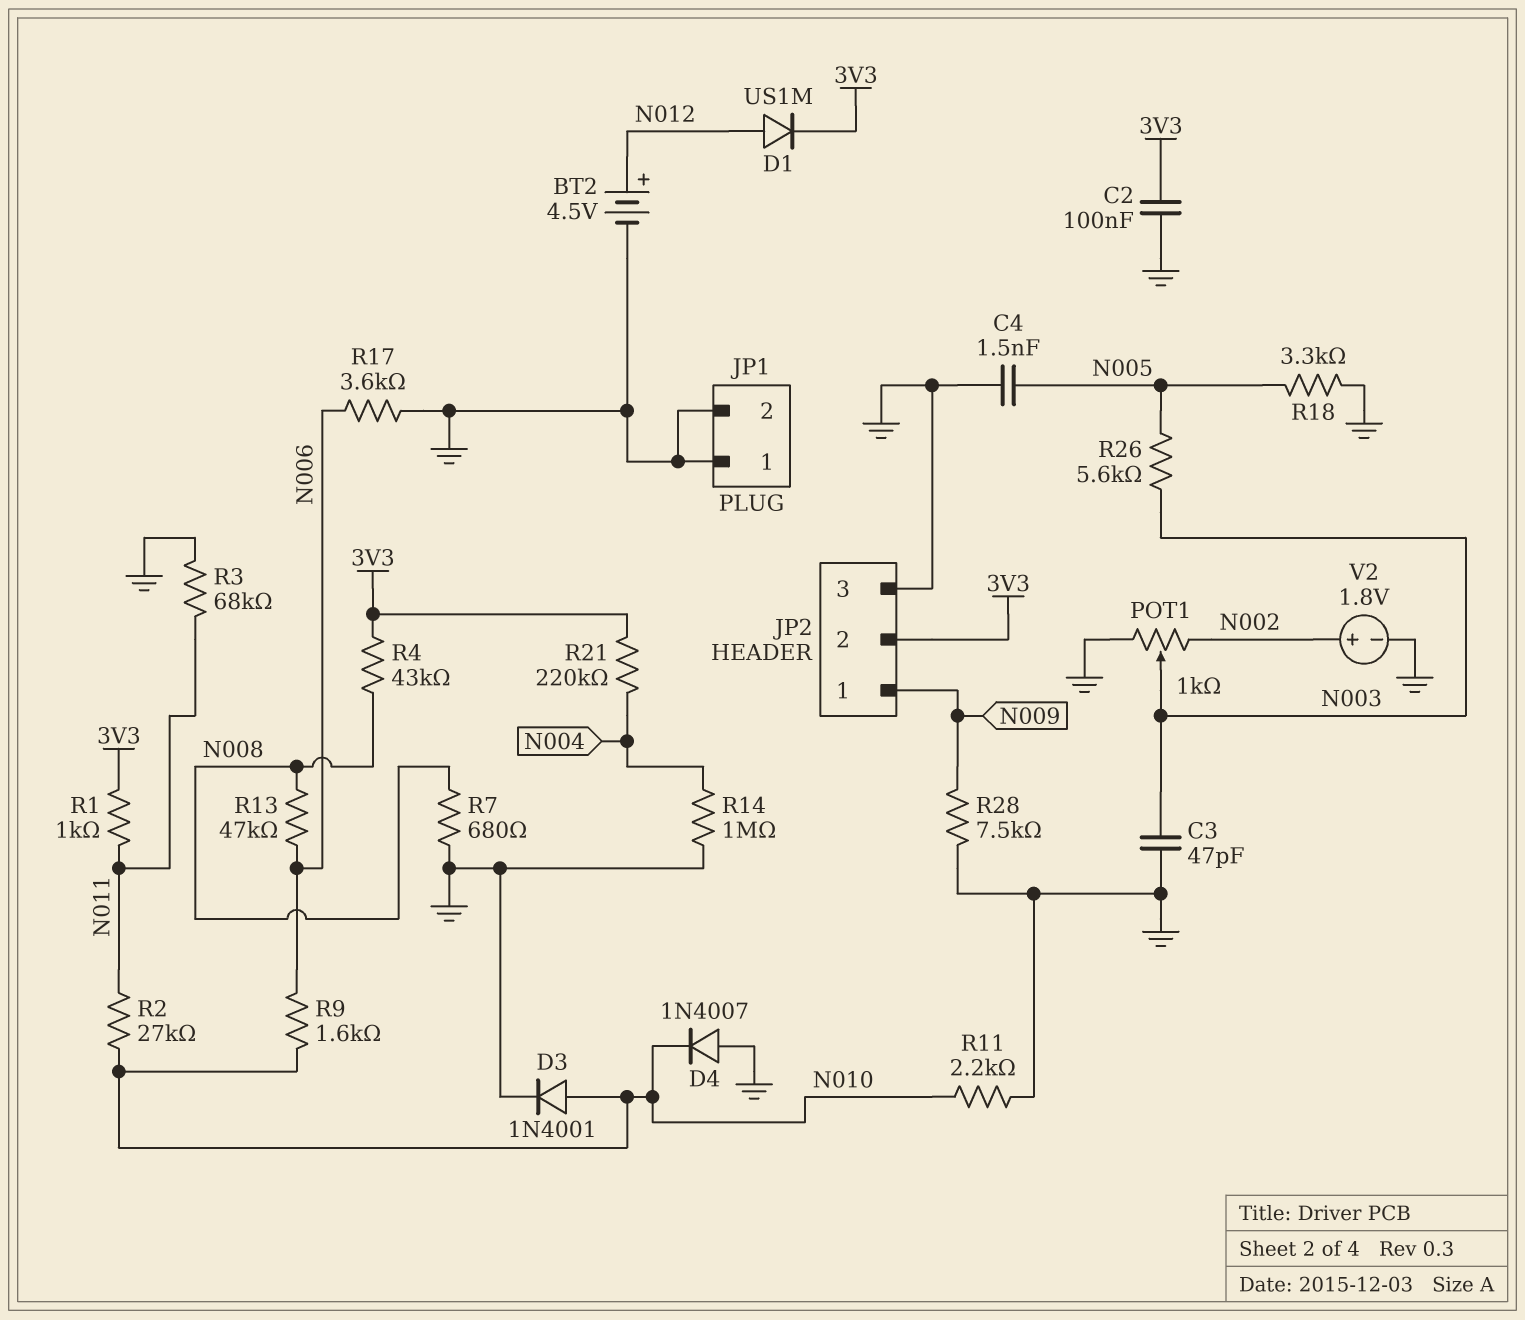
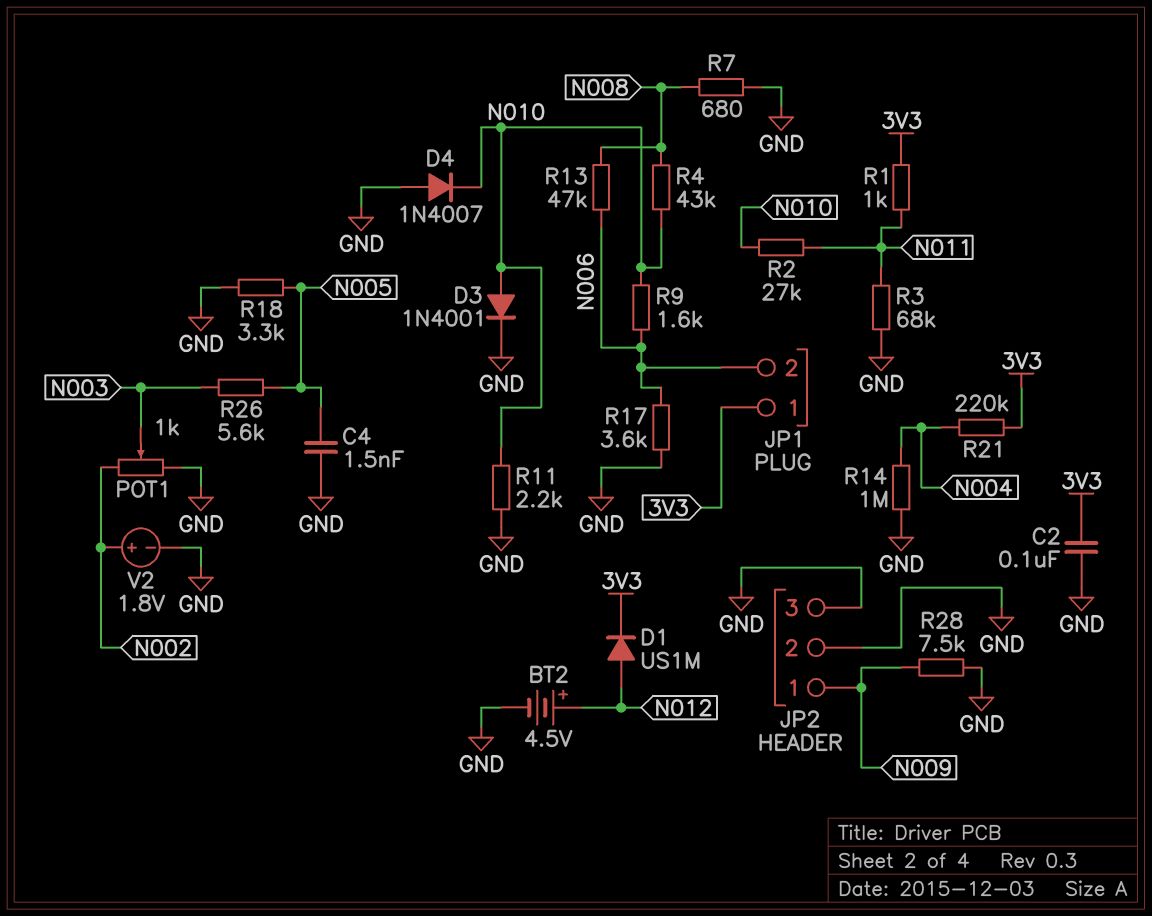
C3: 47pF (GND, N003) -> none
JP1 pin 1: GND -> 3V3
JP1 pin 2: GND -> N006
JP2 pin 2: 3V3 -> GND
R4: 43k (3V3, N008) -> 43k (N008, N010)

